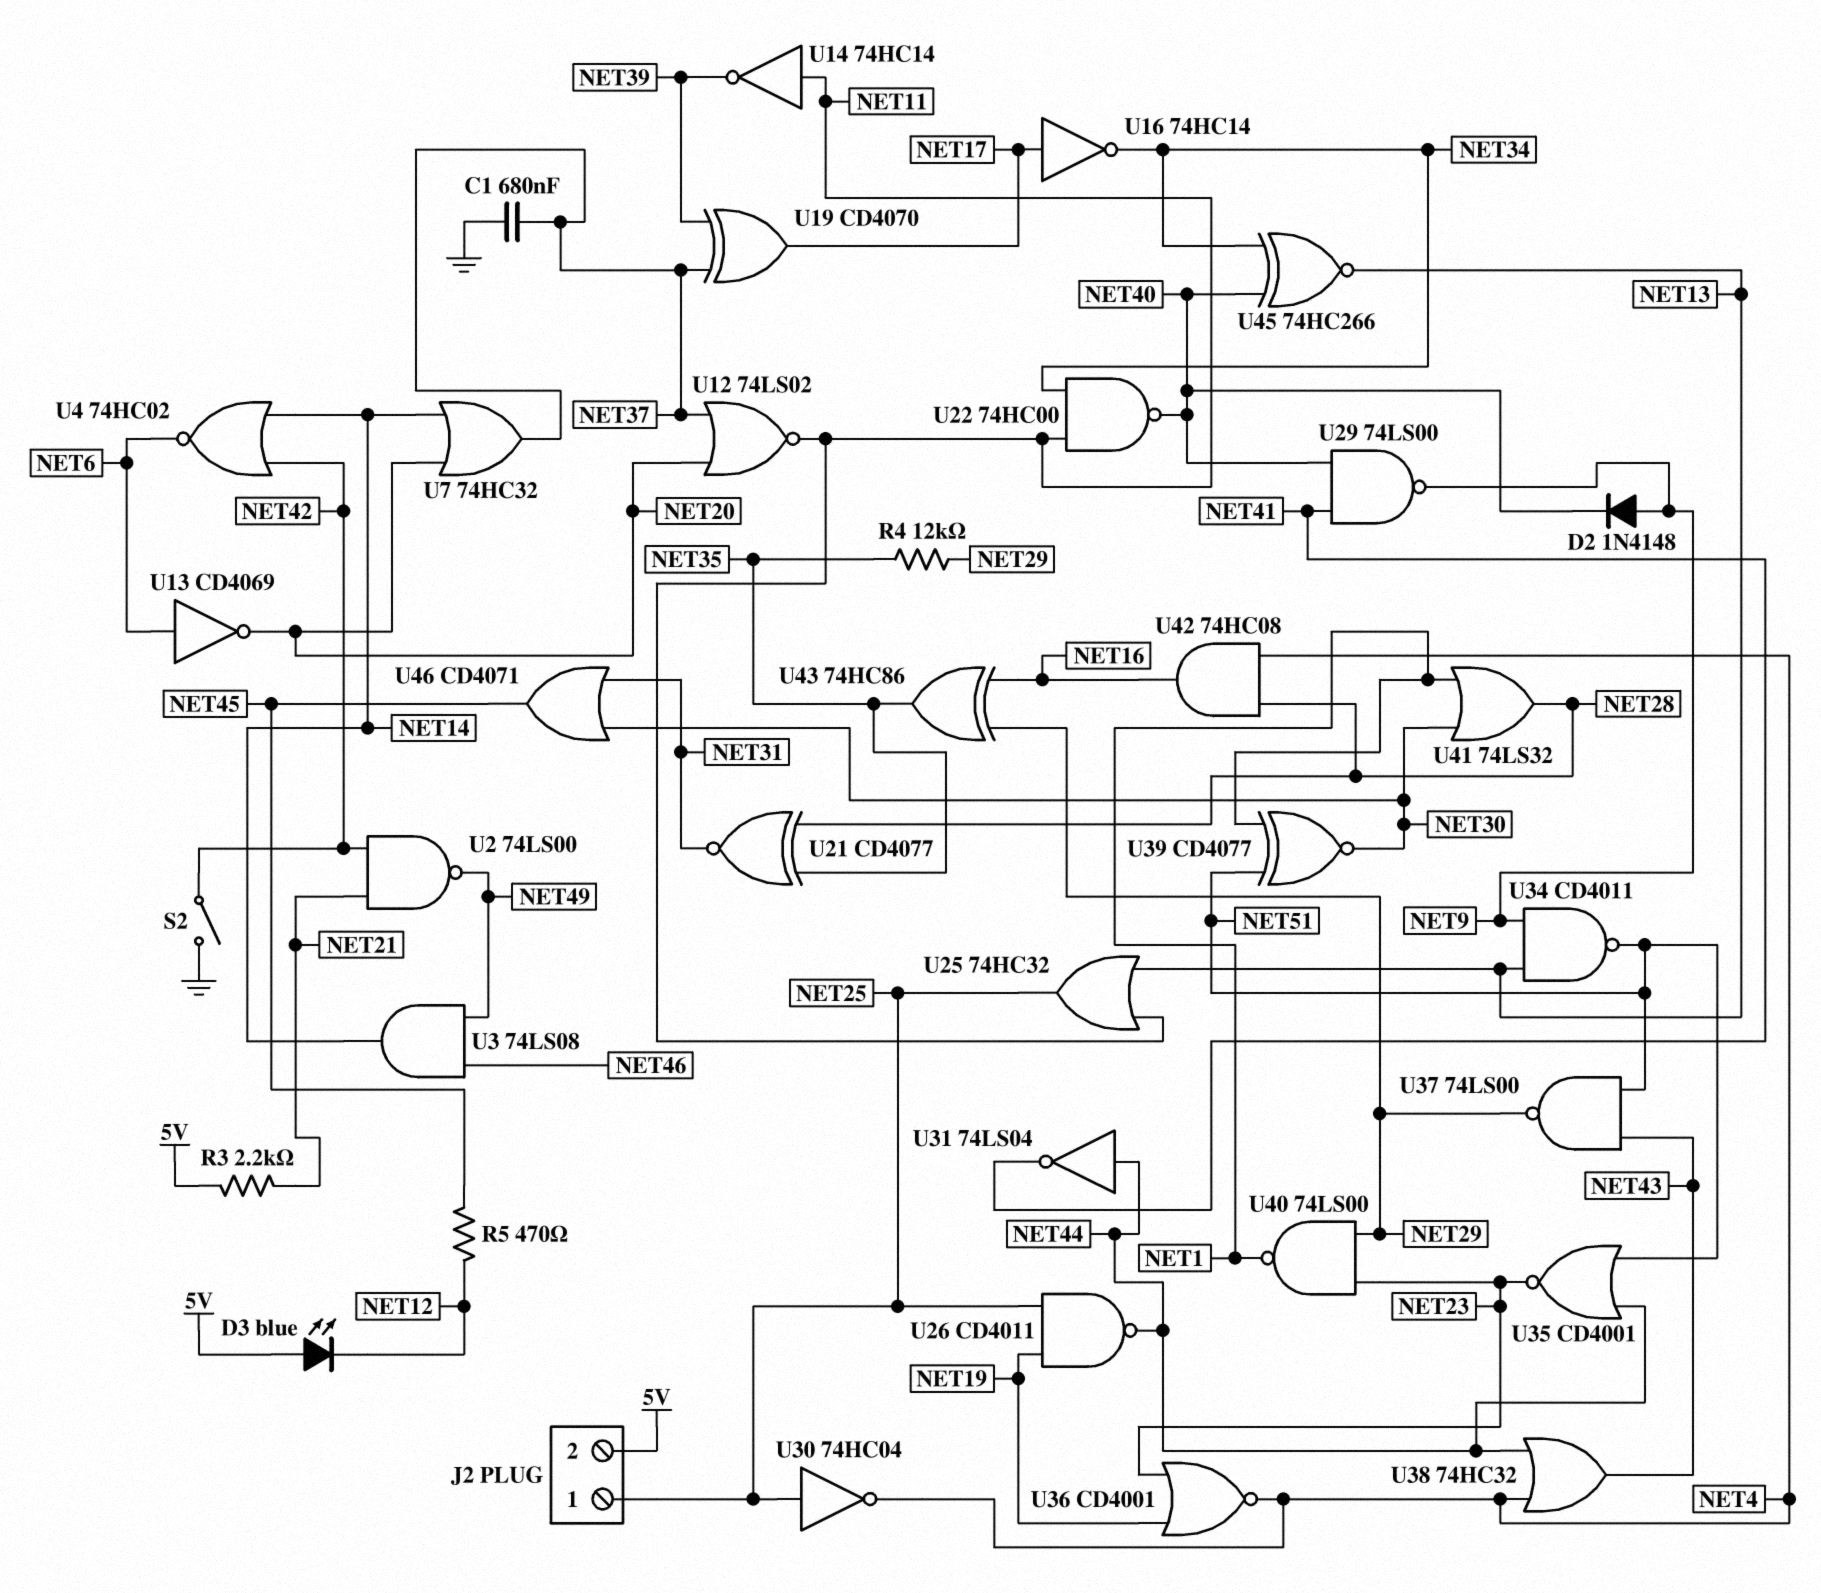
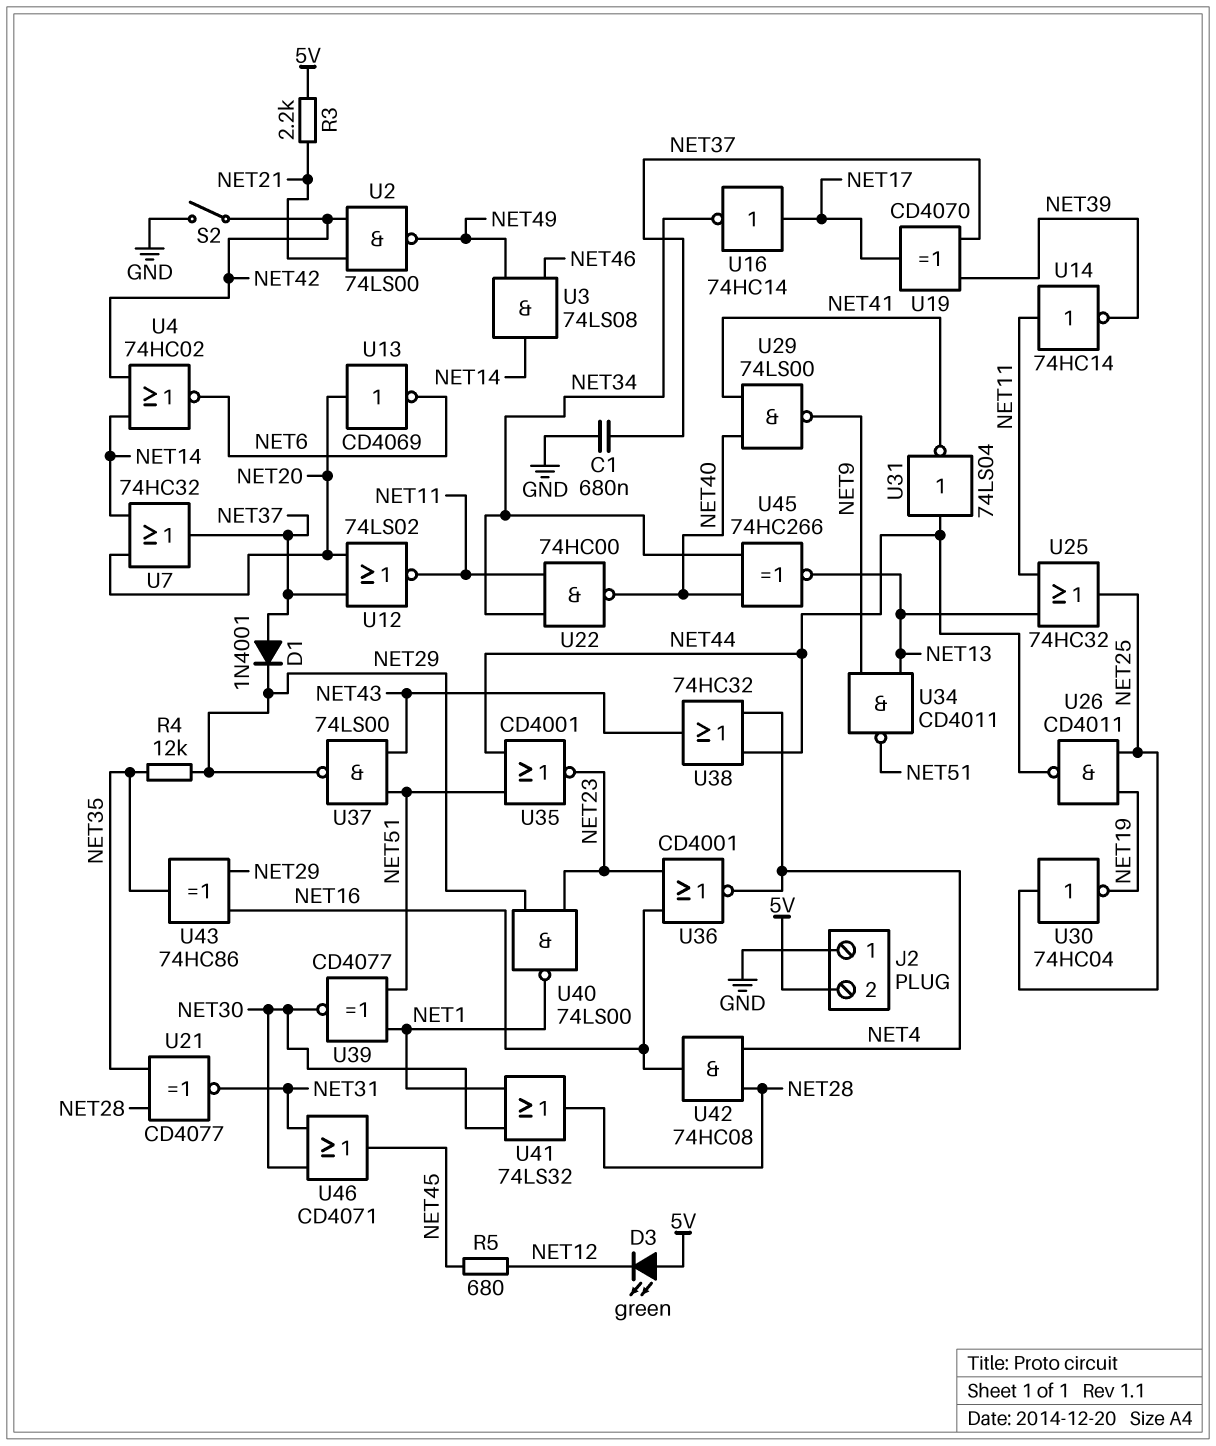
D1: none -> diode 1N4001 (A NET37, K NET29)
D2: diode 1N4148 (A NET9, K NET40) -> none
D3: LED blue (A 5V, K NET12) -> LED green (A 5V, K NET12)
J2 pin 1: NET25 -> GND
R5: 470 (NET12, NET45) -> 680 (NET12, NET45)
U13: NOT CD4069 (in NET6, out NET20) -> NOT CD4069 (in NET20, out NET6)
U30: NOT 74HC04 (in NET25, out NET4) -> NOT 74HC04 (in NET25, out NET19)
U36: NOR CD4001 (in NET19, in NET23, out NET4) -> NOR CD4001 (in NET16, in NET23, out NET4)

